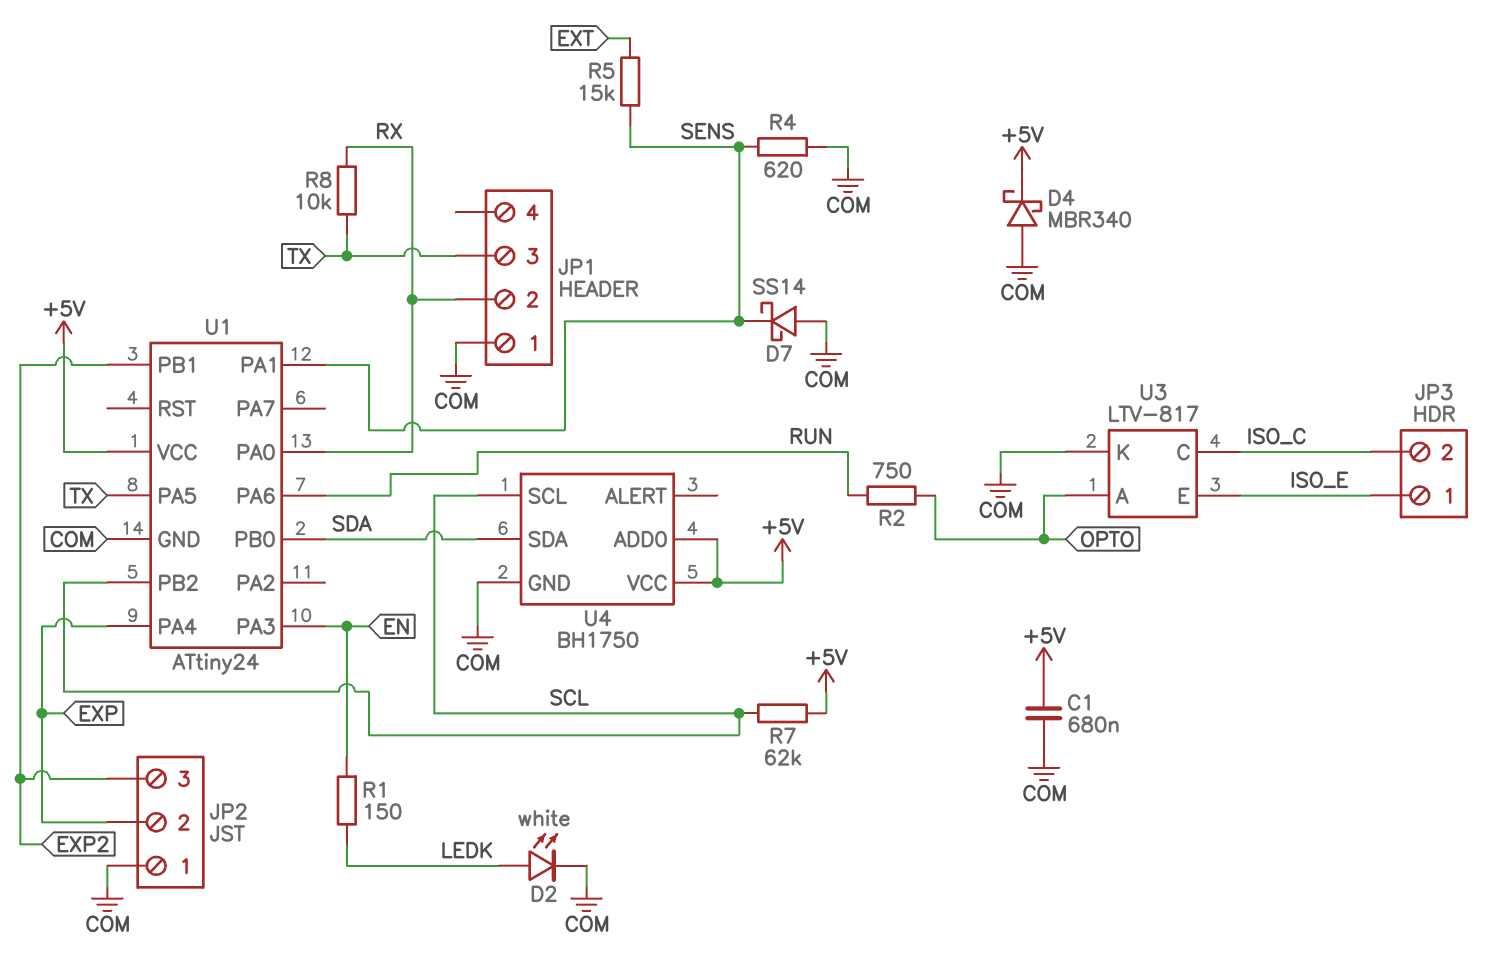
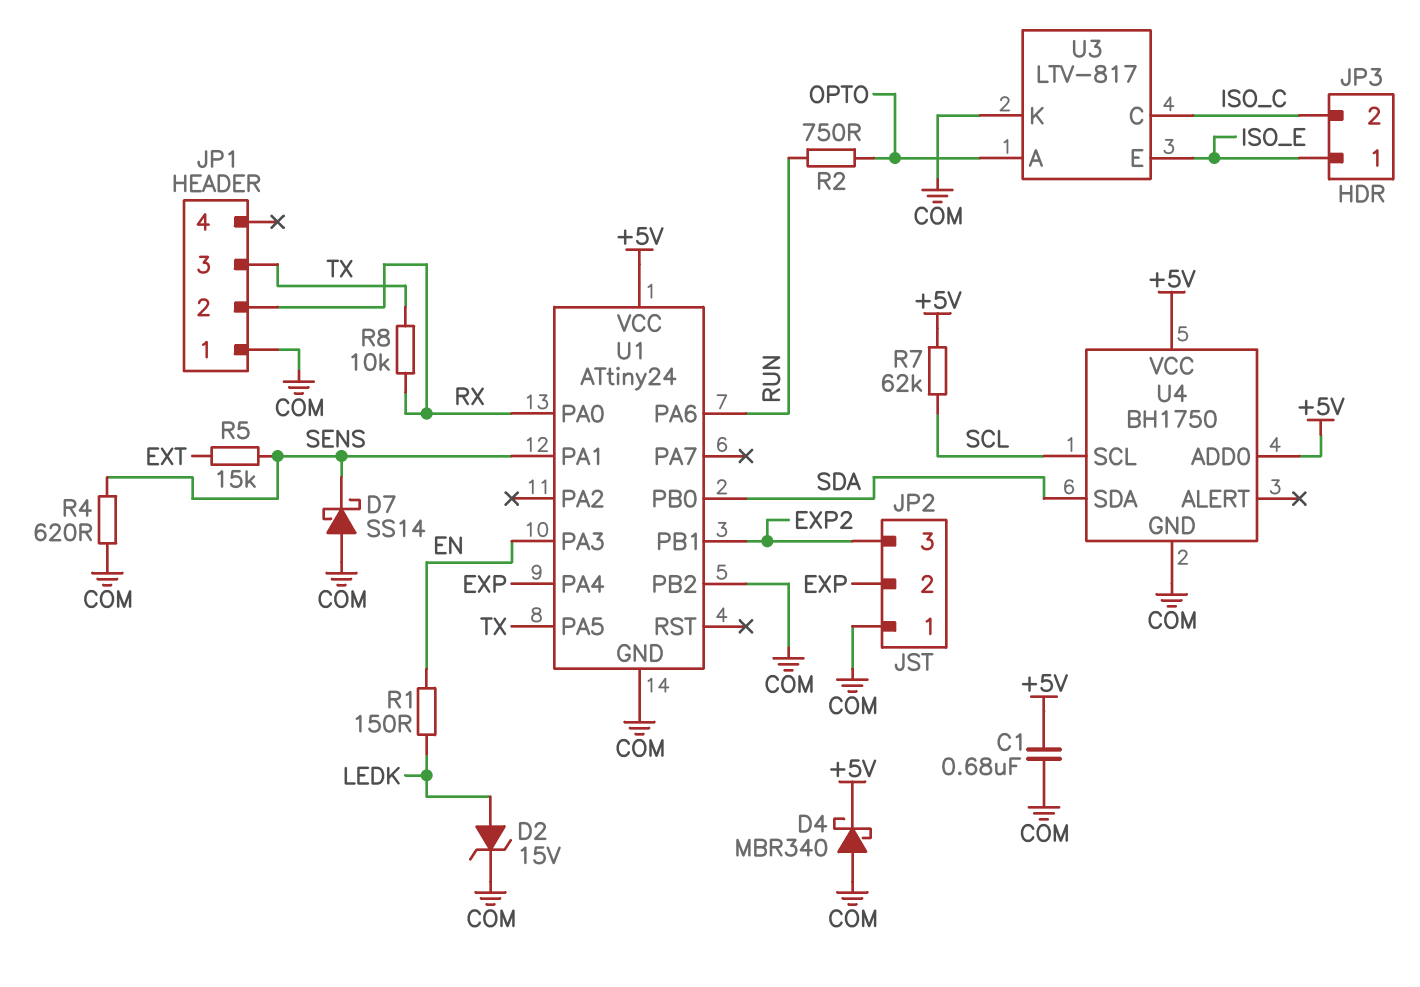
D2: LED white (A LEDK, K COM) -> zener 15V (A LEDK, K COM)
U1 pin PB2: SCL -> COM

